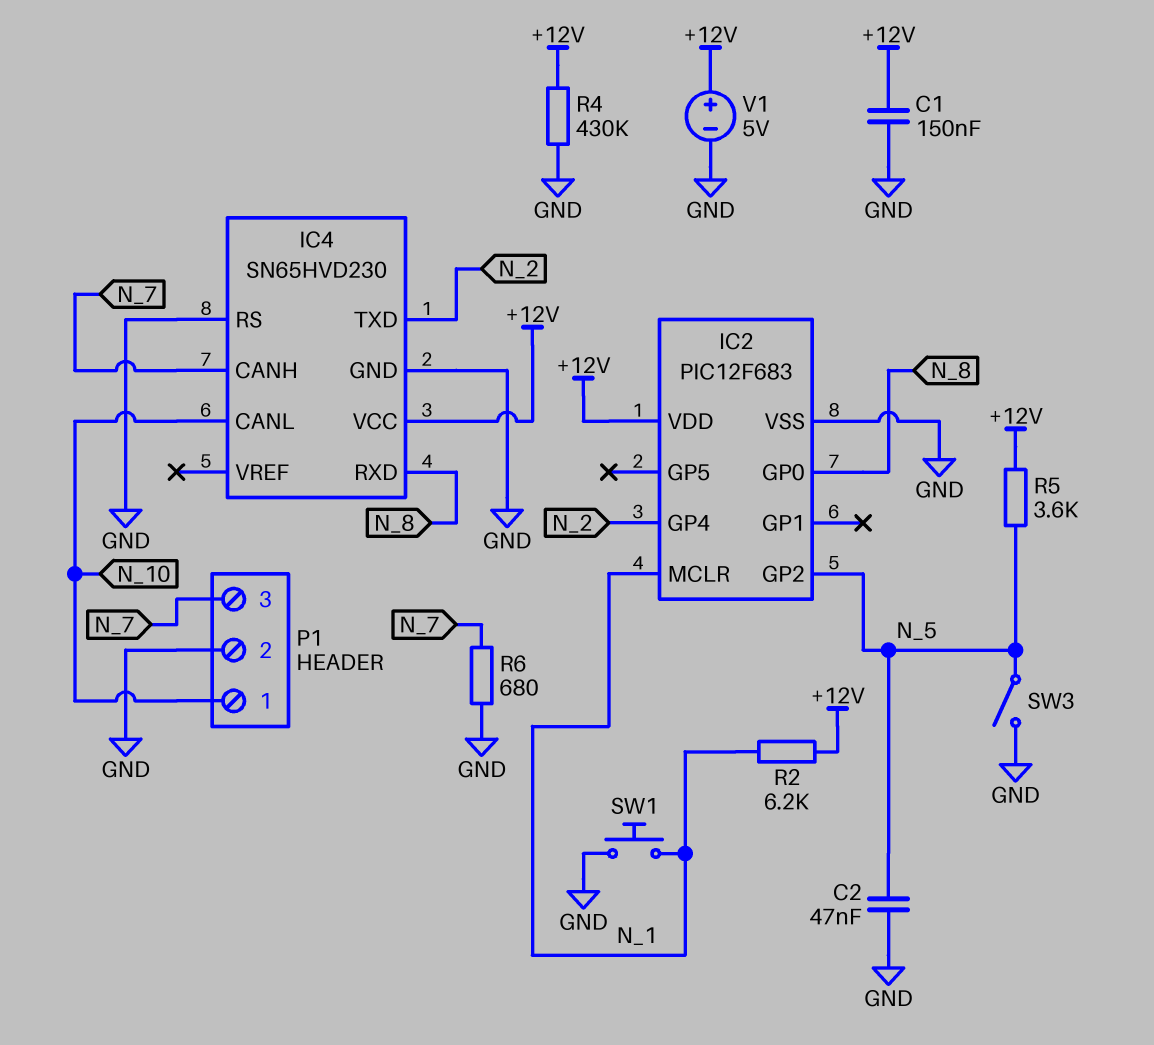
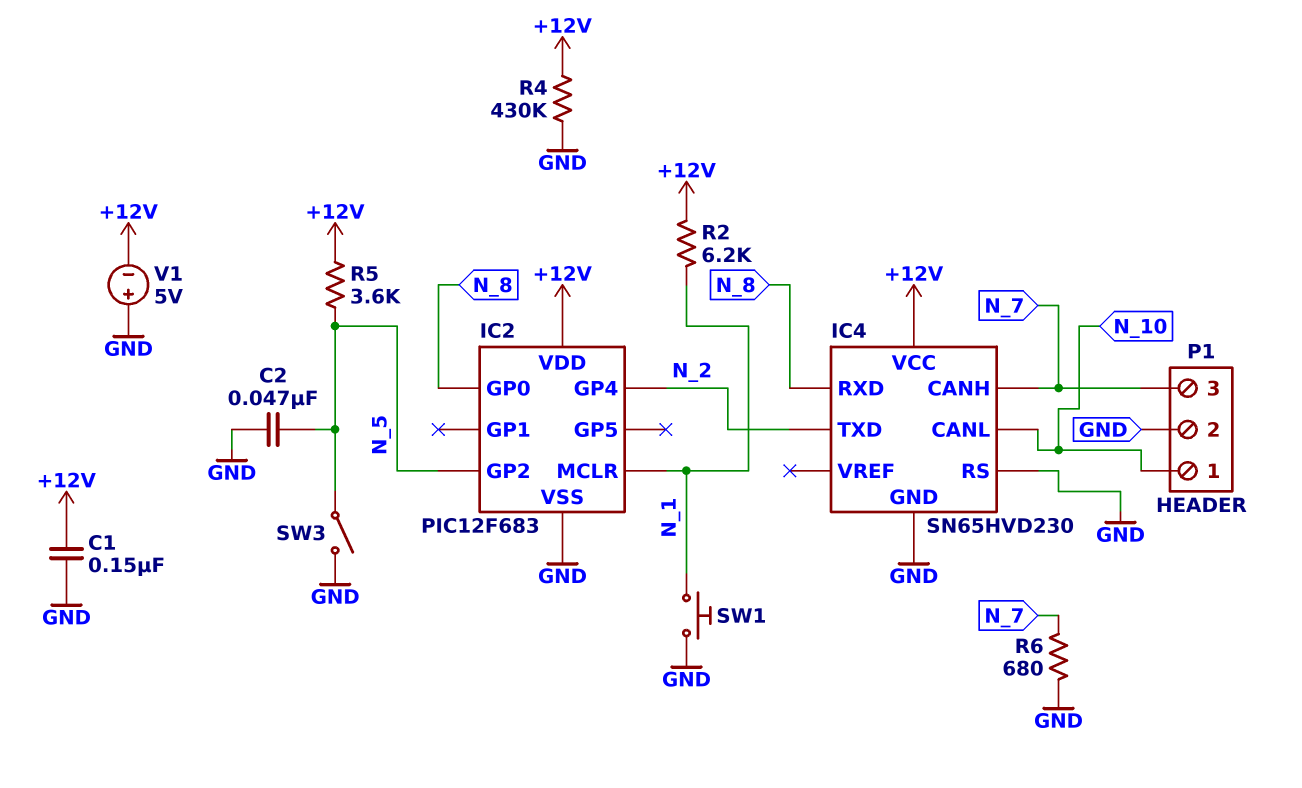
V1: 5V (plus +12V, minus GND) -> 5V (plus GND, minus +12V)

